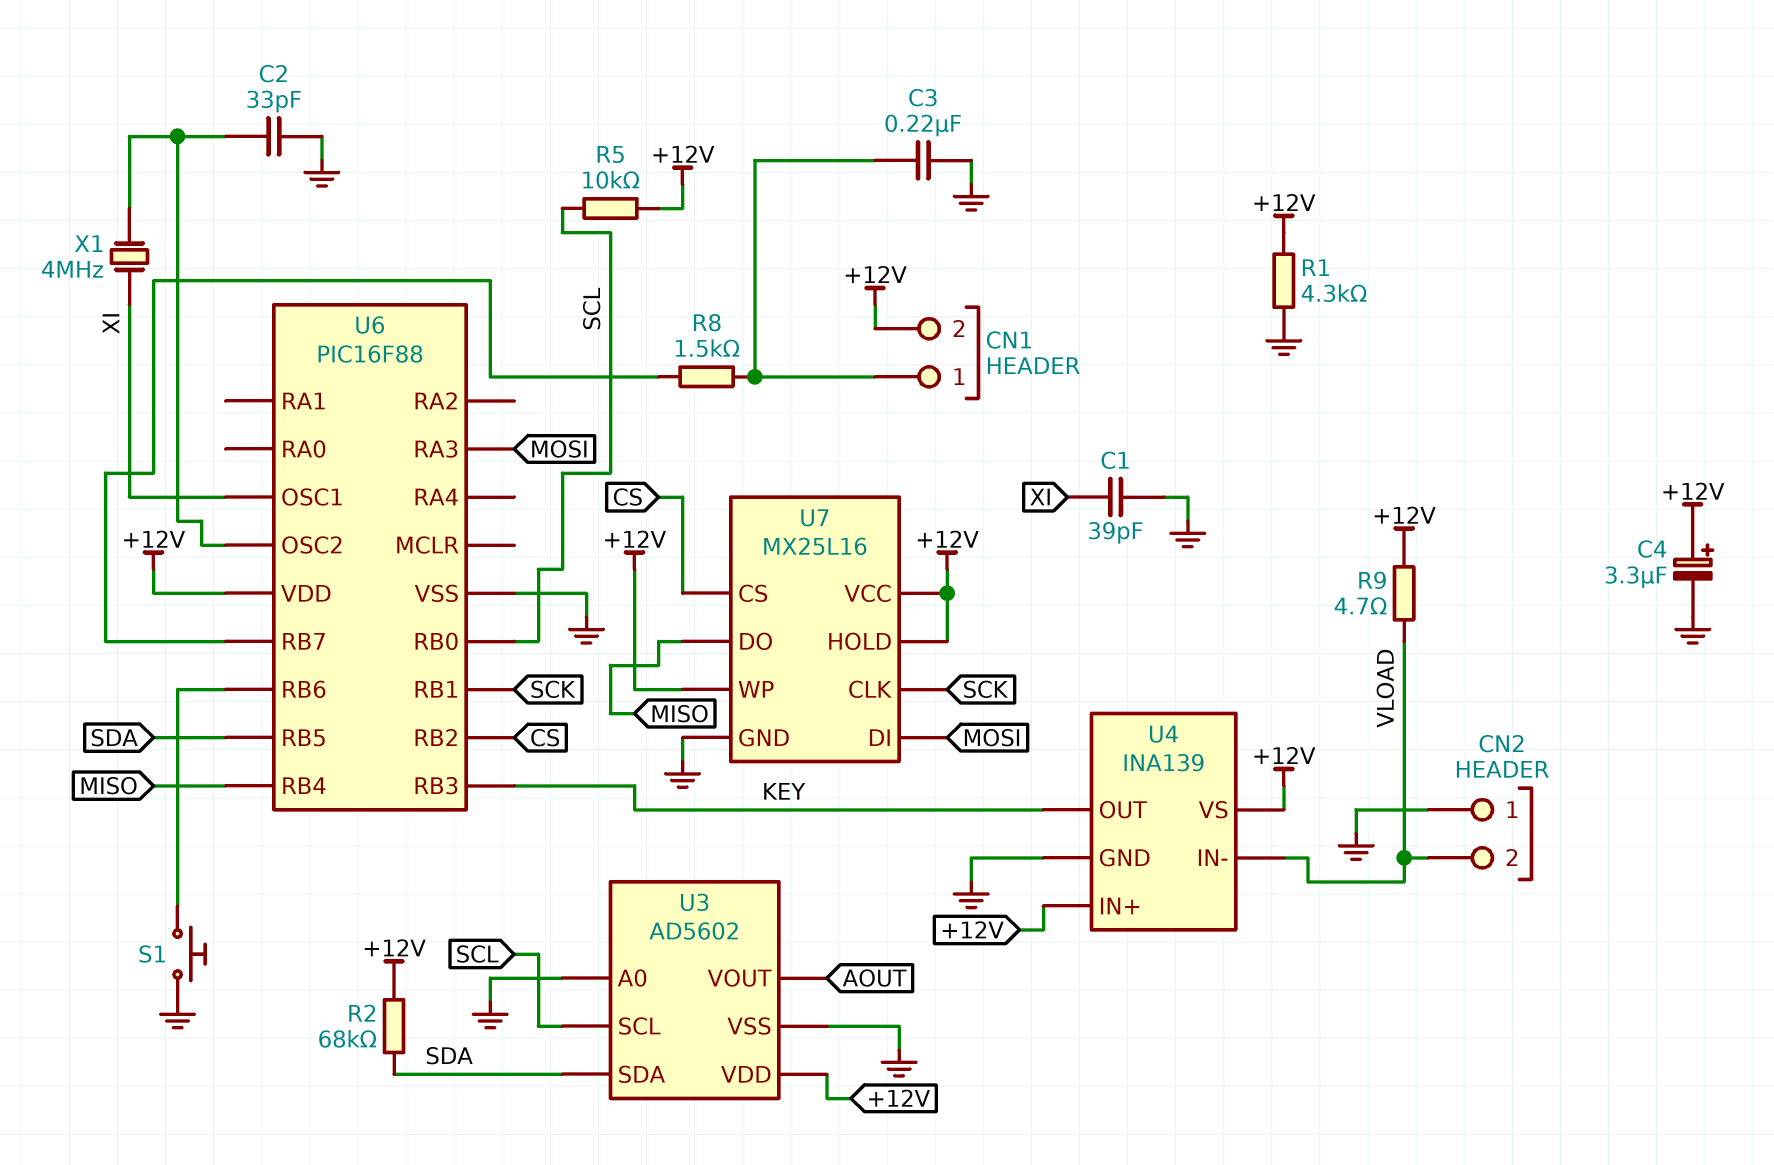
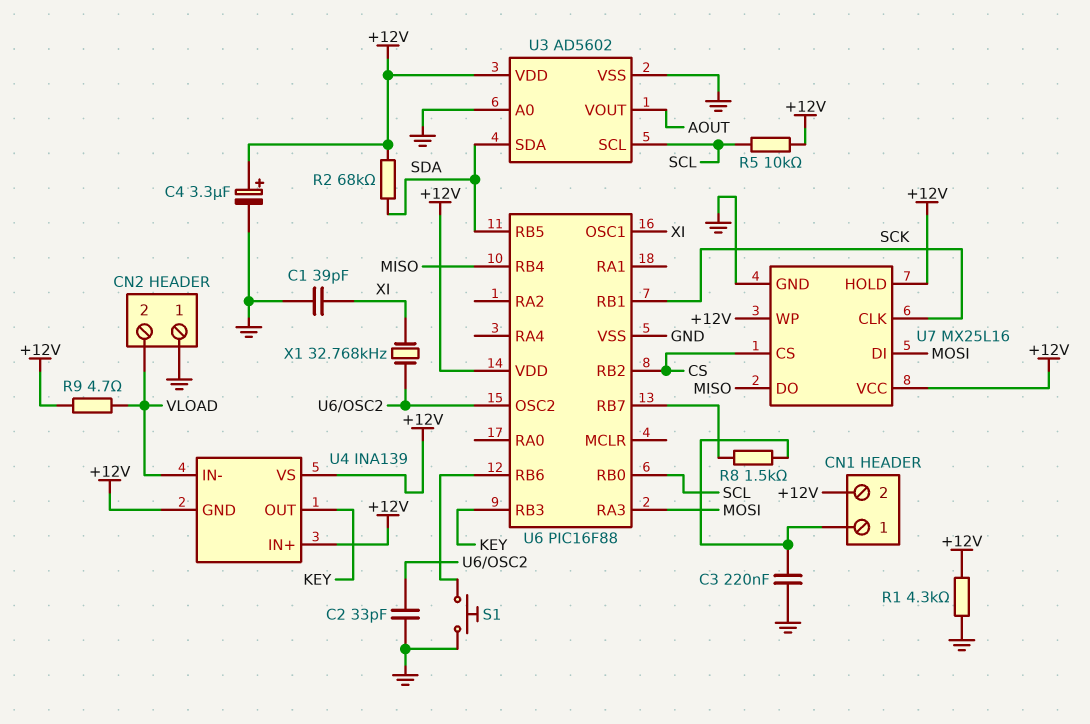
U4 pin GND: GND -> +12V
X1: 4MHz (U6/OSC2, XI) -> 32.768kHz (U6/OSC2, XI)

